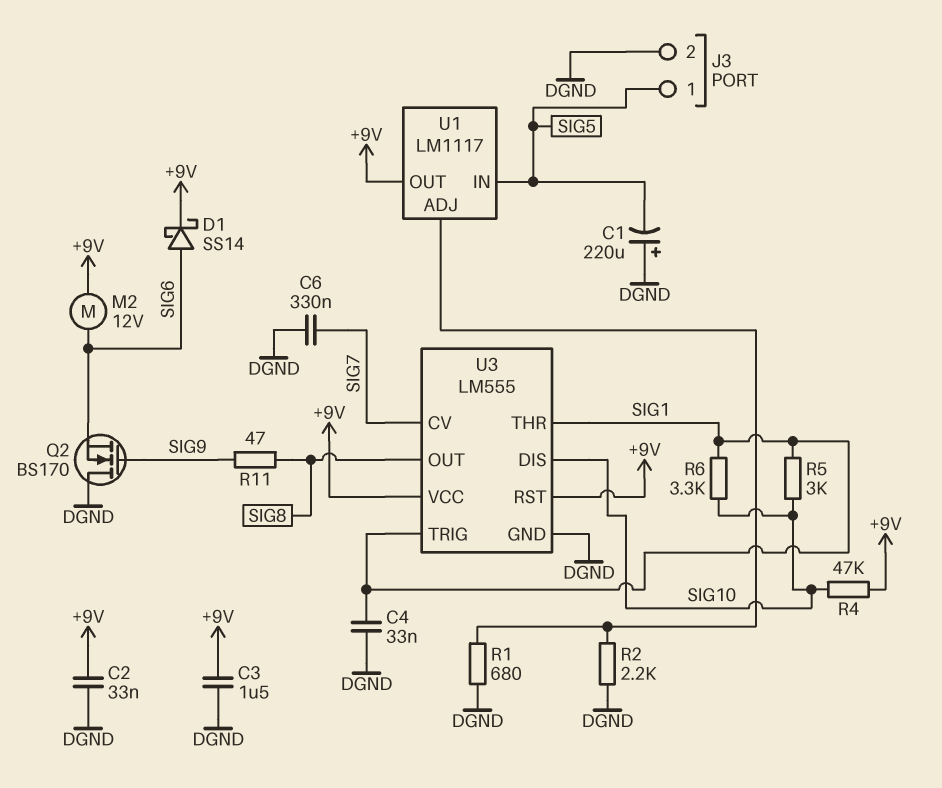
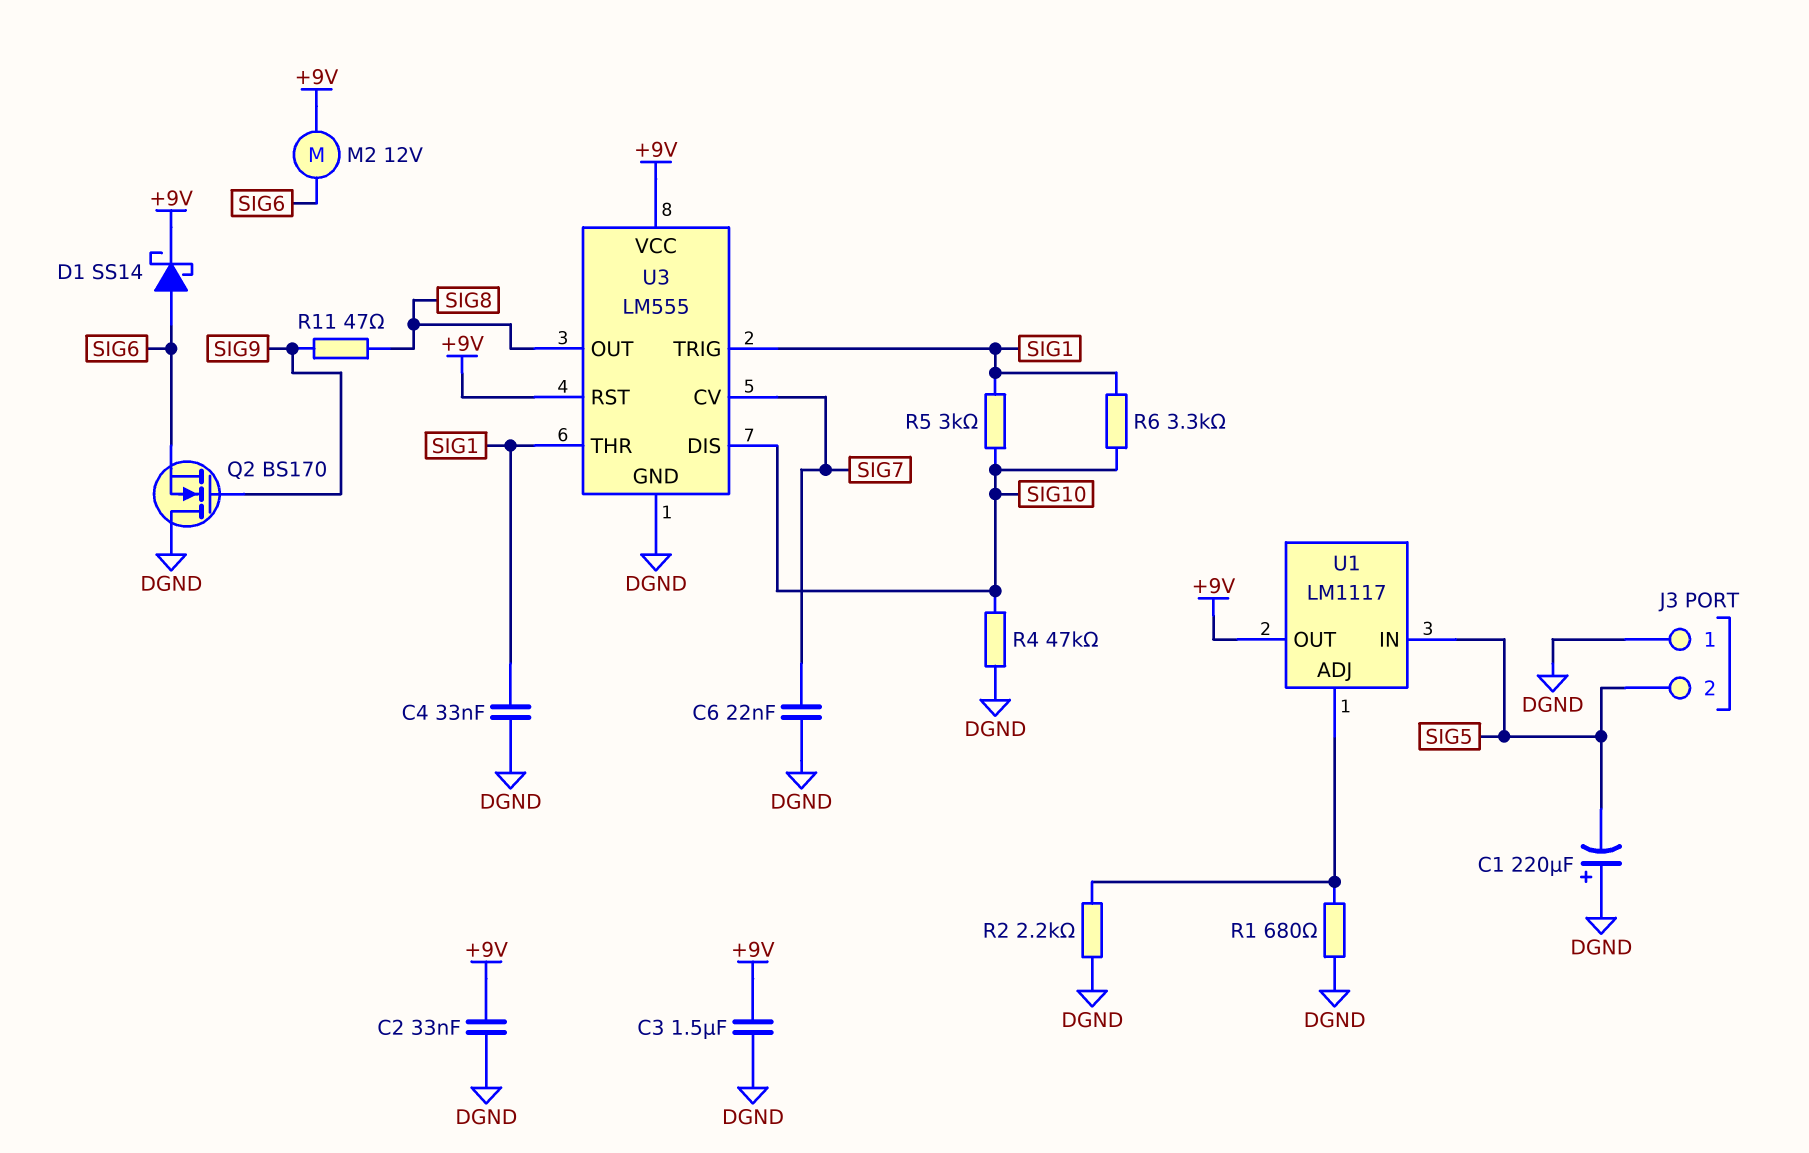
C6: 330nF (DGND, SIG7) -> 22nF (DGND, SIG7)
J3 pin 1: SIG5 -> DGND
J3 pin 2: DGND -> SIG5
R4: 47k (+9V, SIG10) -> 47k (DGND, SIG10)

